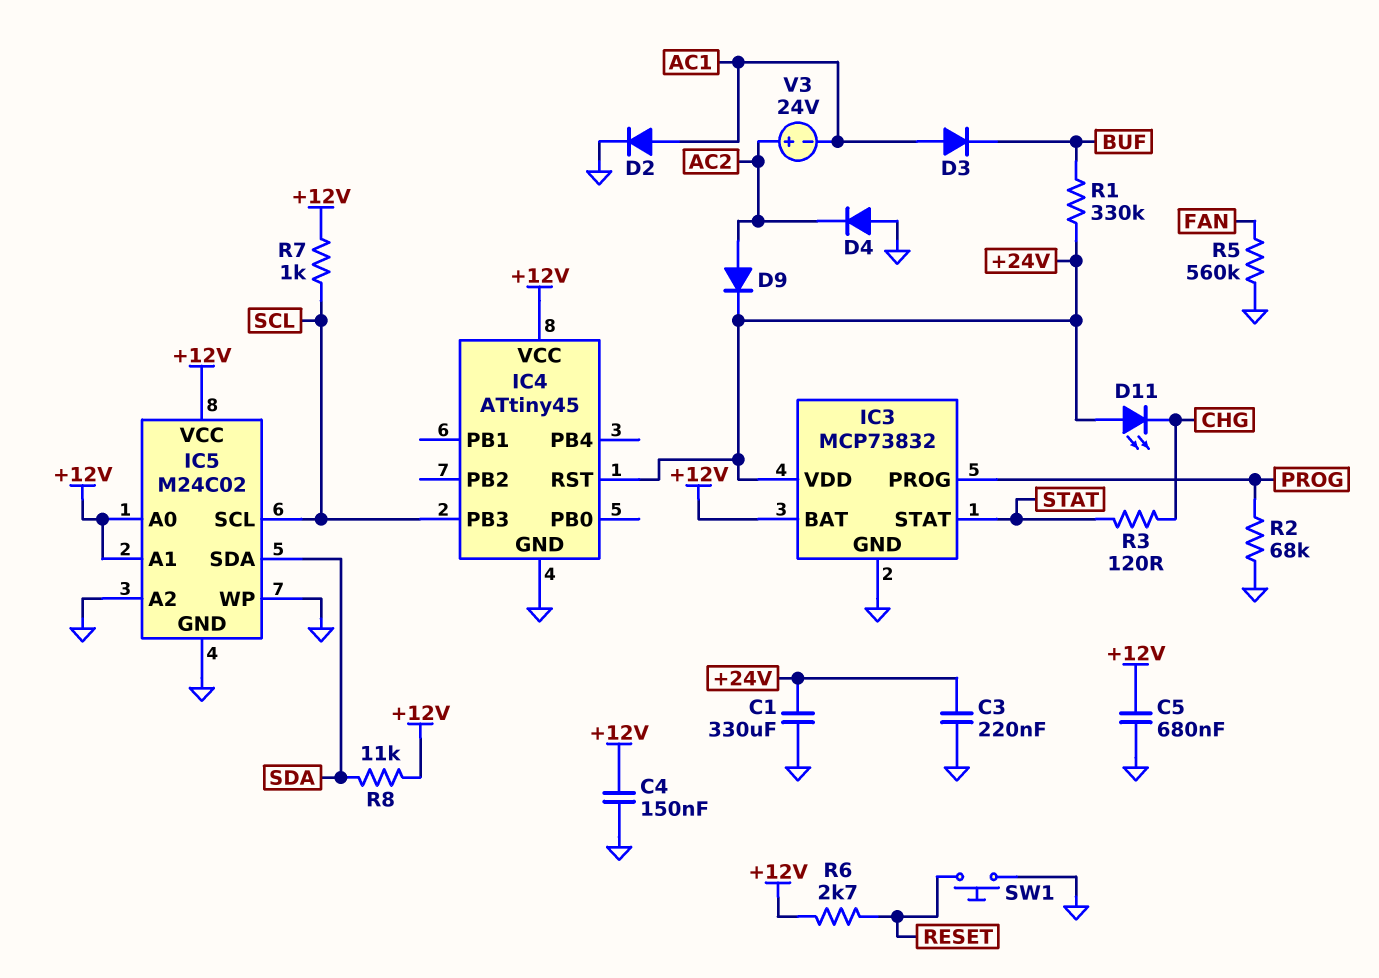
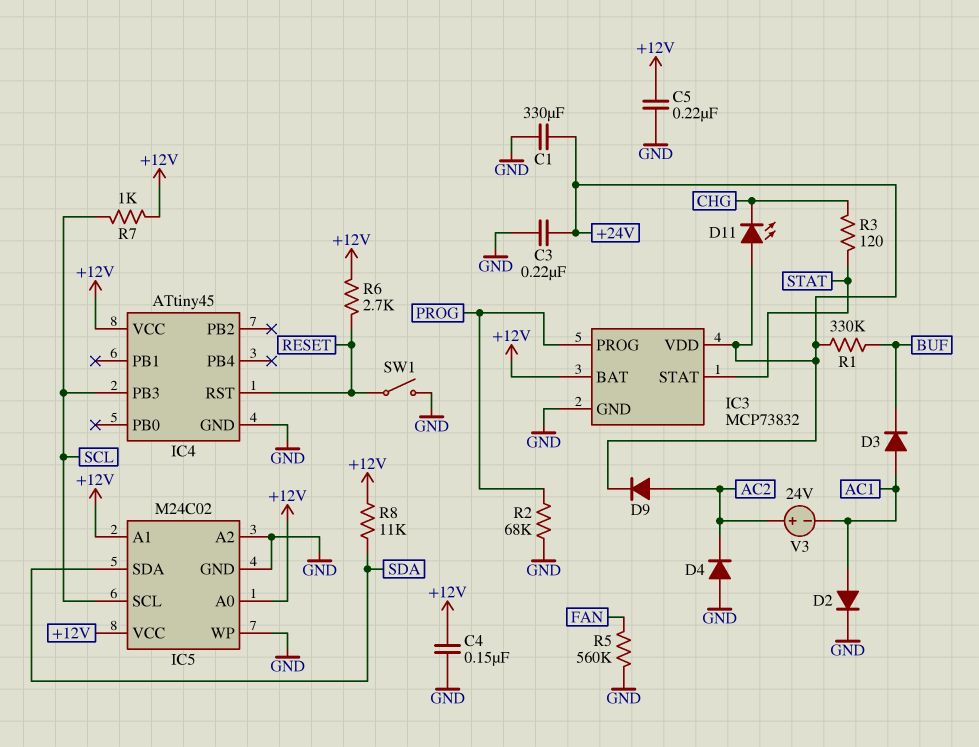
C5: 680nF (+12V, GND) -> 220nF (+12V, GND)
IC4 pin RST: +24V -> RESET
SW1: button (GND, RESET) -> switch (GND, RESET)

